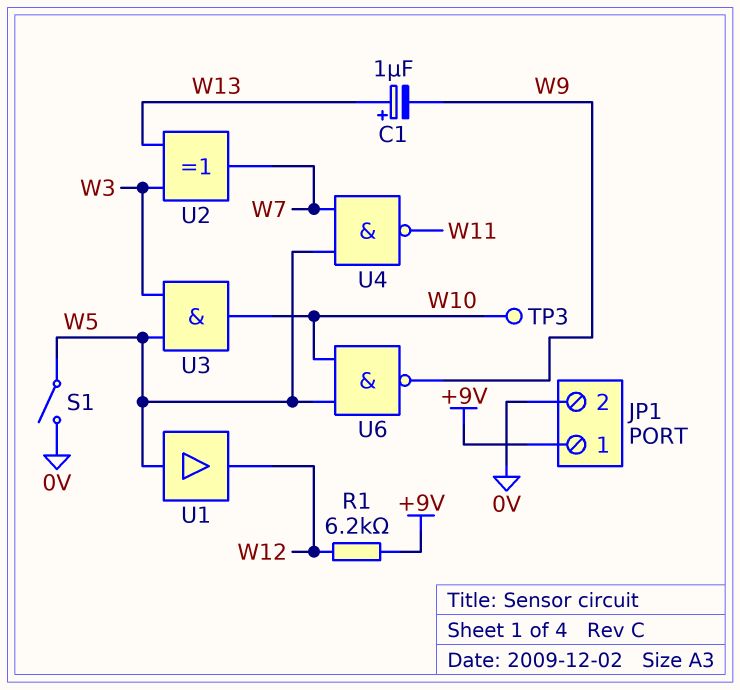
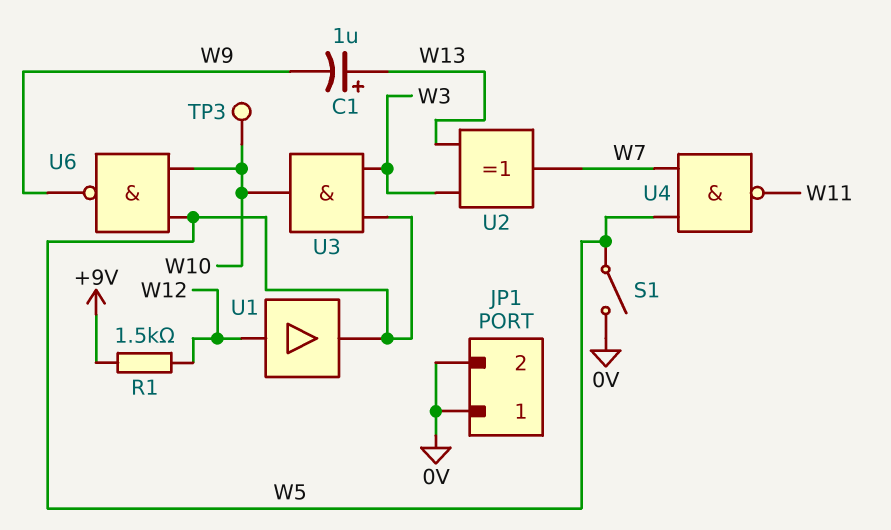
JP1 pin 1: +9V -> 0V
R1: 6.2k (+9V, W12) -> 1.5k (+9V, W12)
U1: buffer (in W5, out W12) -> buffer (in W12, out W5)

